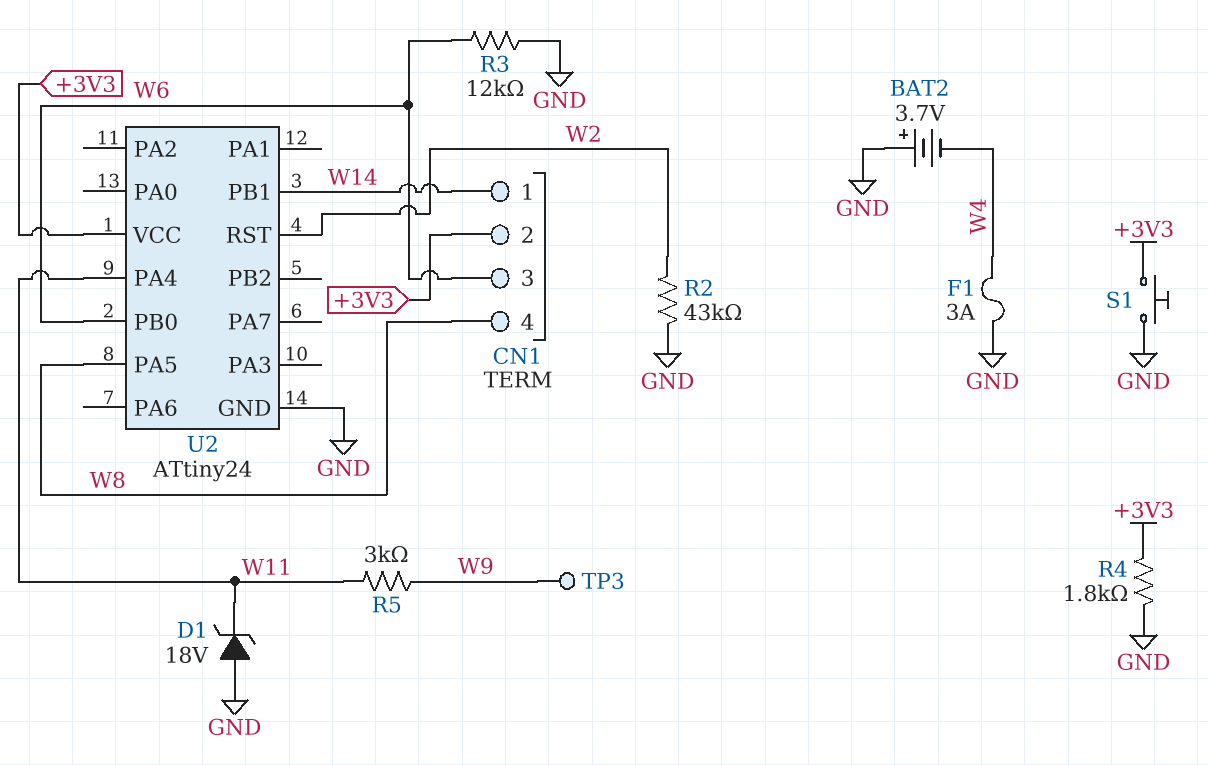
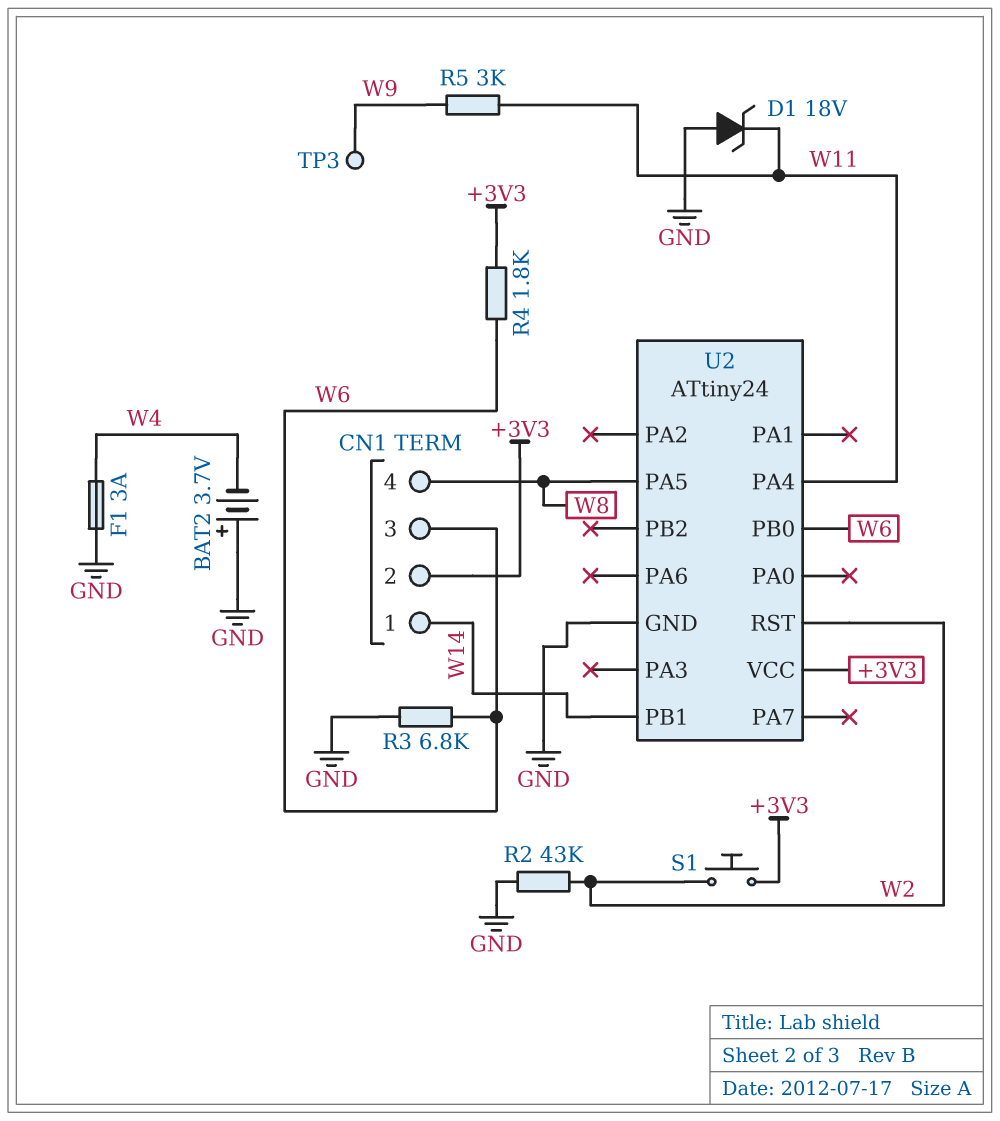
R3: 12k (GND, W6) -> 6.8k (GND, W6)
R4: 1.8k (+3V3, GND) -> 1.8k (+3V3, W6)
S1: button (+3V3, GND) -> button (+3V3, W2)

